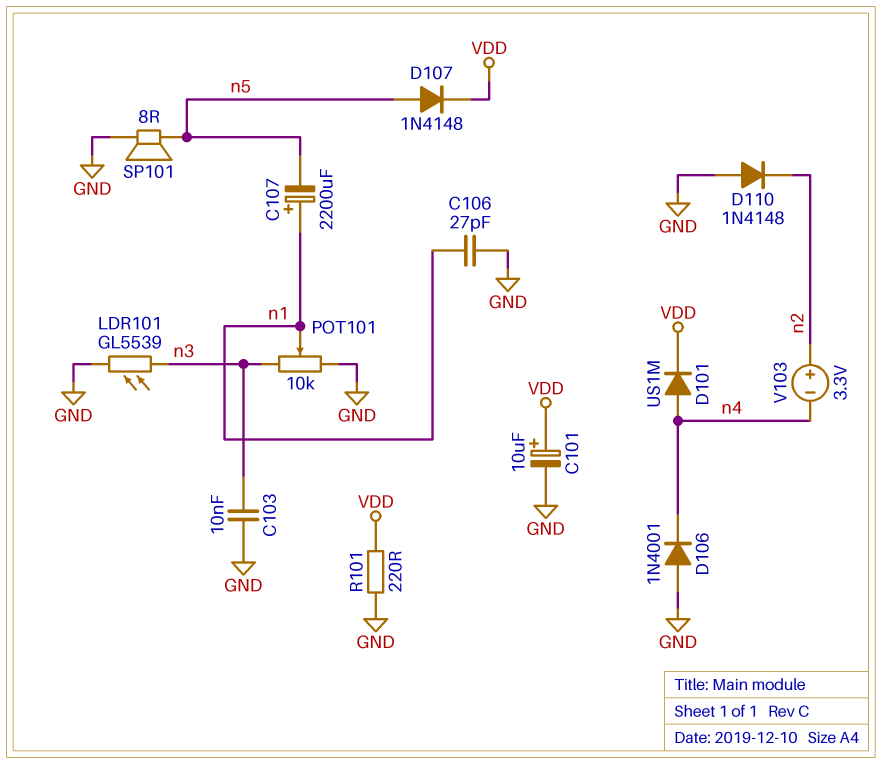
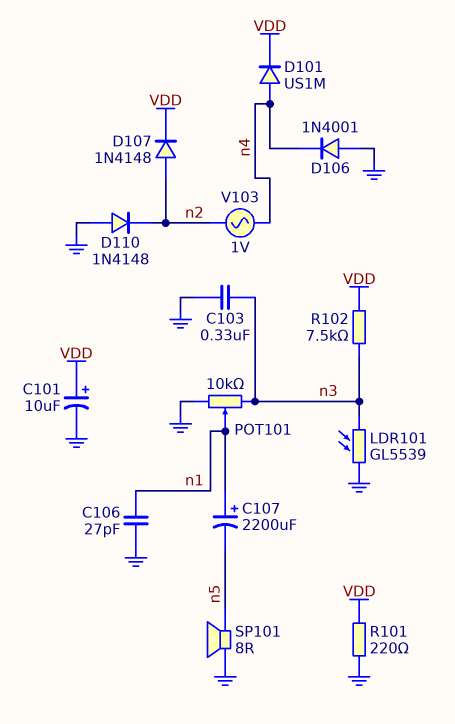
C103: 10nF (GND, n3) -> 330nF (GND, n3)
D107: diode 1N4148 (A n5, K VDD) -> diode 1N4148 (A n2, K VDD)
R102: none -> 7.5k (VDD, n3)
V103: 3.3V (plus n2, minus n4) -> AC 1V (n2, n4)

